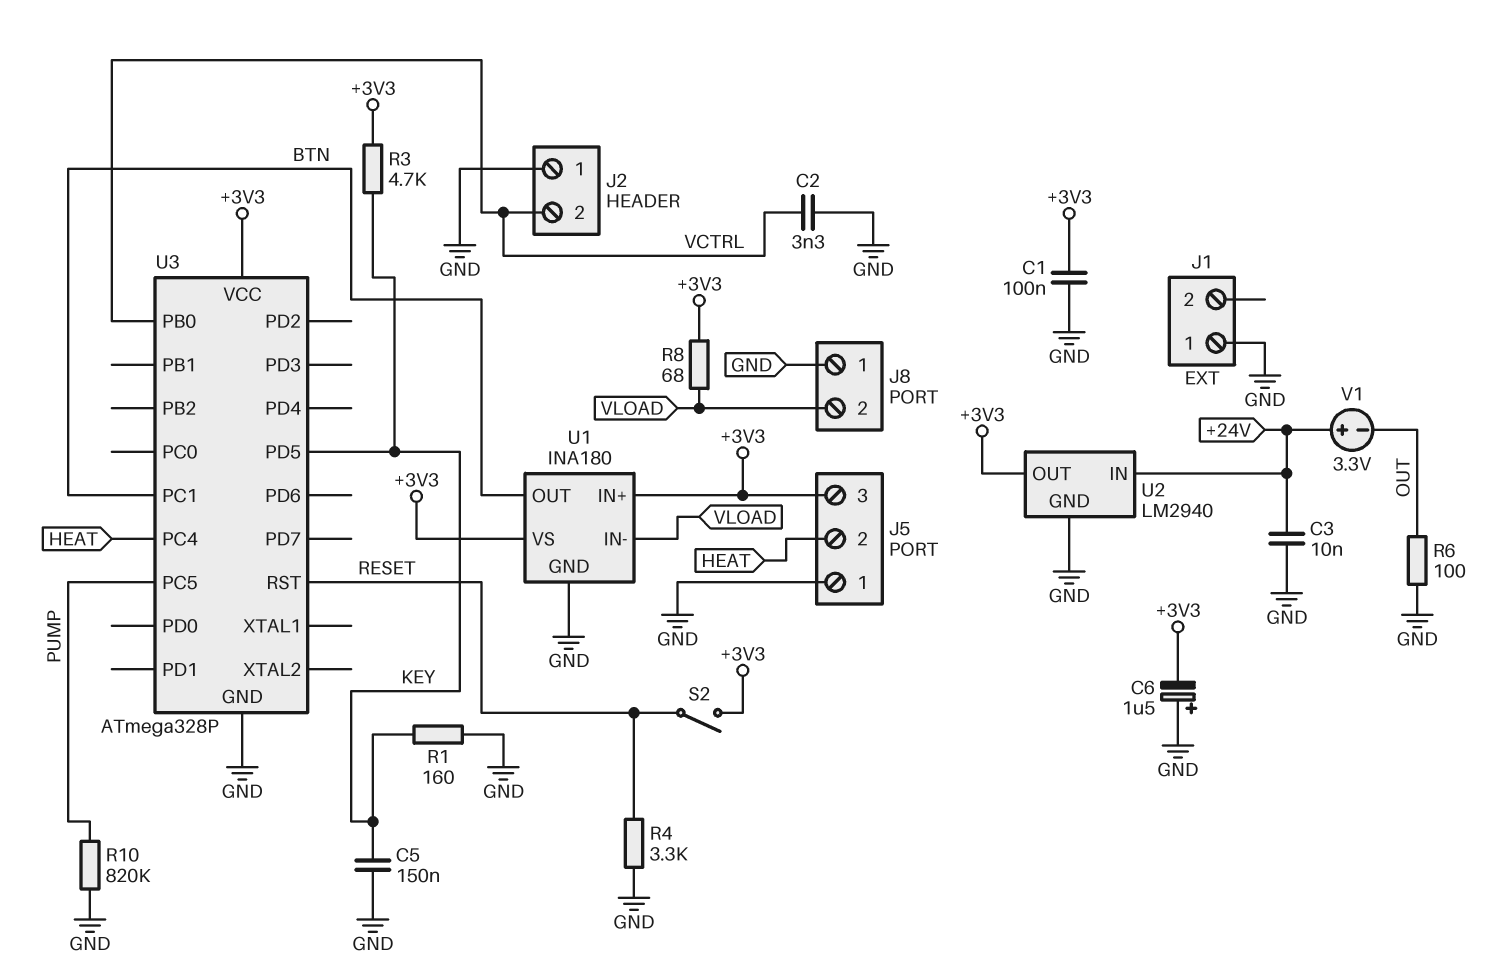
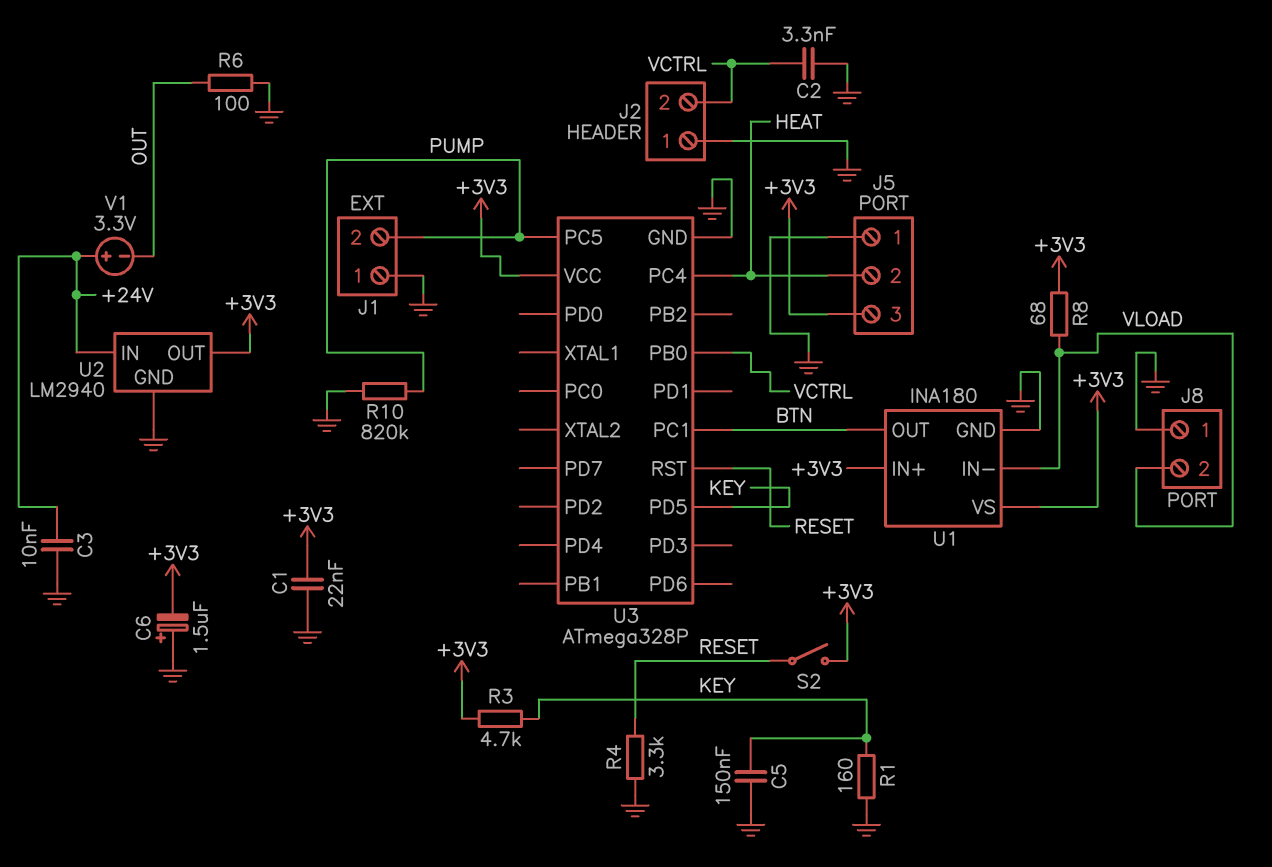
C1: 100nF (+3V3, GND) -> 22nF (+3V3, GND)
J1 pin 2: none -> PUMP

